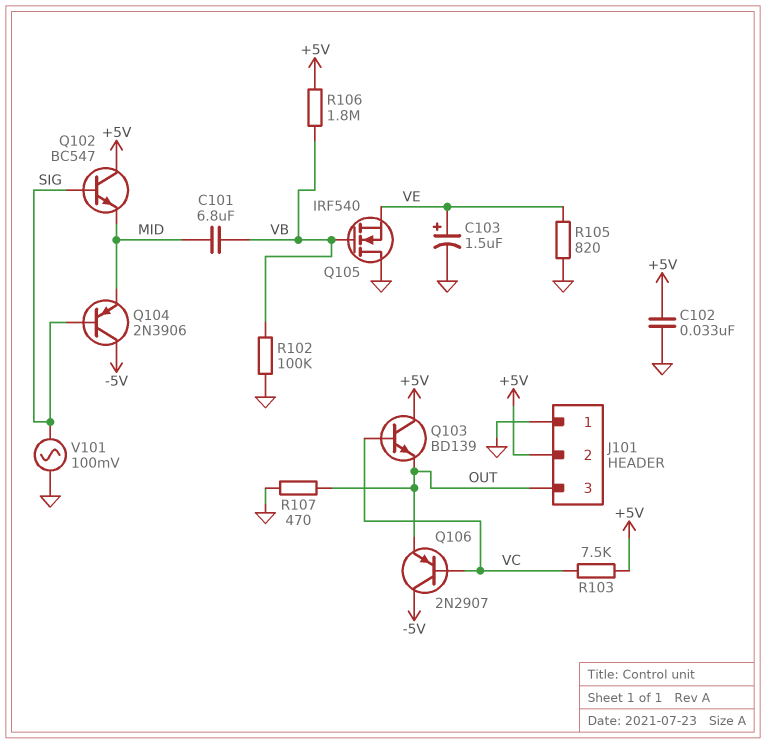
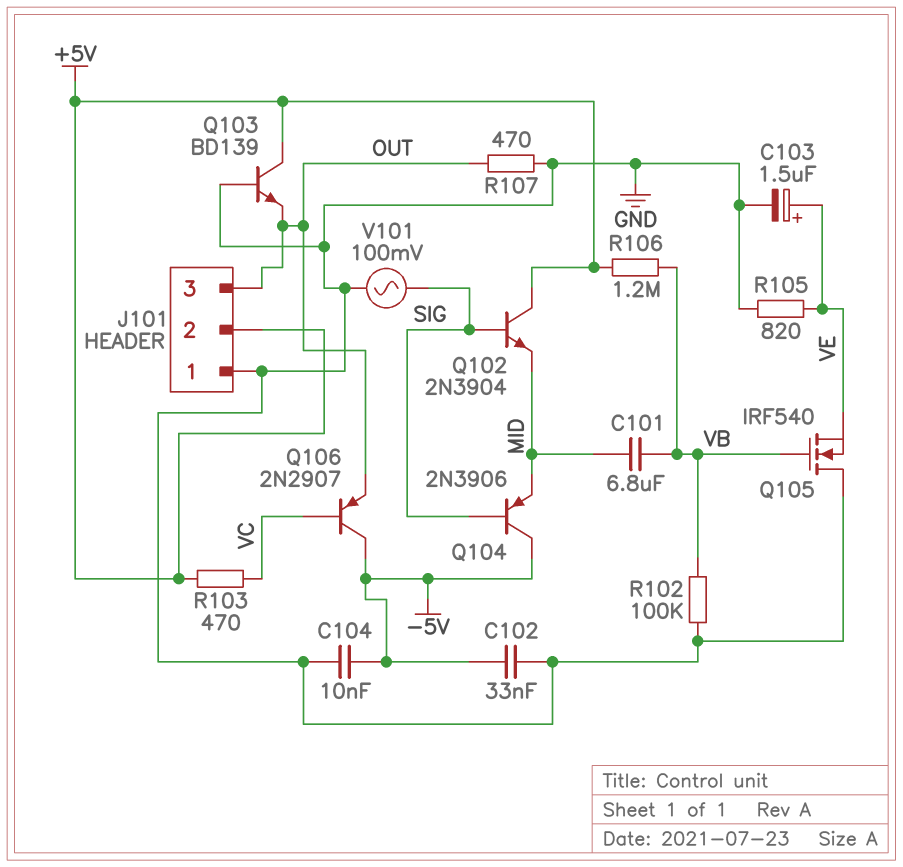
C102: 33nF (+5V, GND) -> 33nF (-5V, GND)
C104: none -> 10nF (-5V, GND)
Q102: NPN BC547 (B SIG, C +5V, E MID) -> NPN 2N3904 (B SIG, C +5V, E MID)
Q103: NPN BD139 (B VC, C +5V, E OUT) -> NPN BD139 (B GND, C +5V, E OUT)
R103: 7.5k (+5V, VC) -> 470 (+5V, VC)
R106: 1.8M (+5V, VB) -> 1.2M (+5V, VB)

